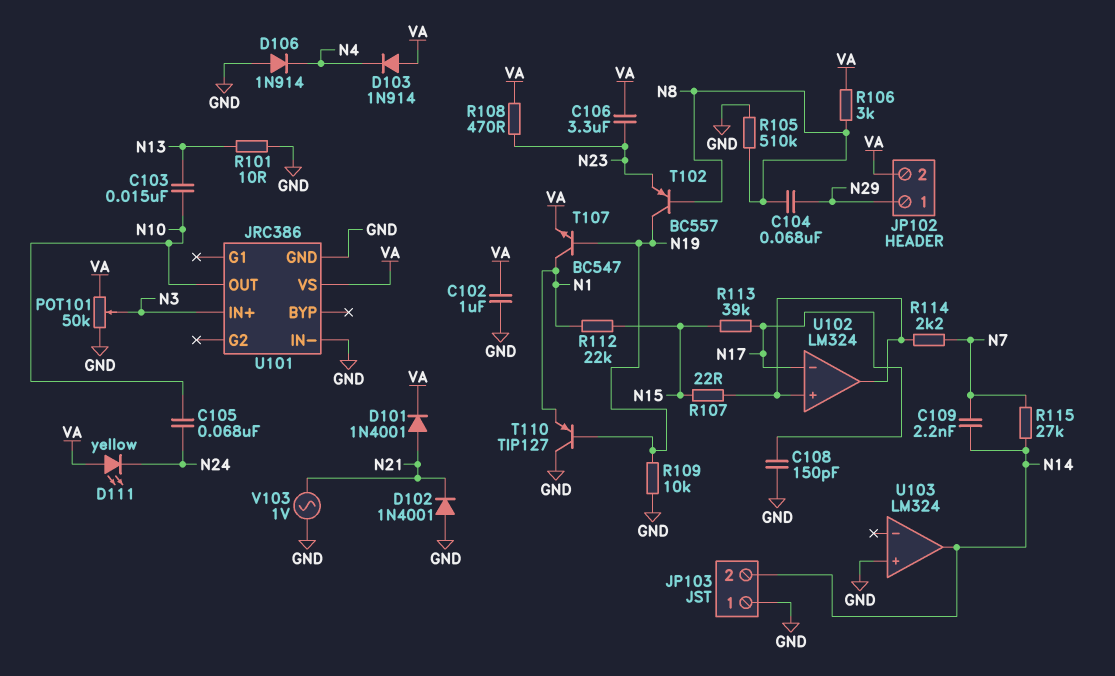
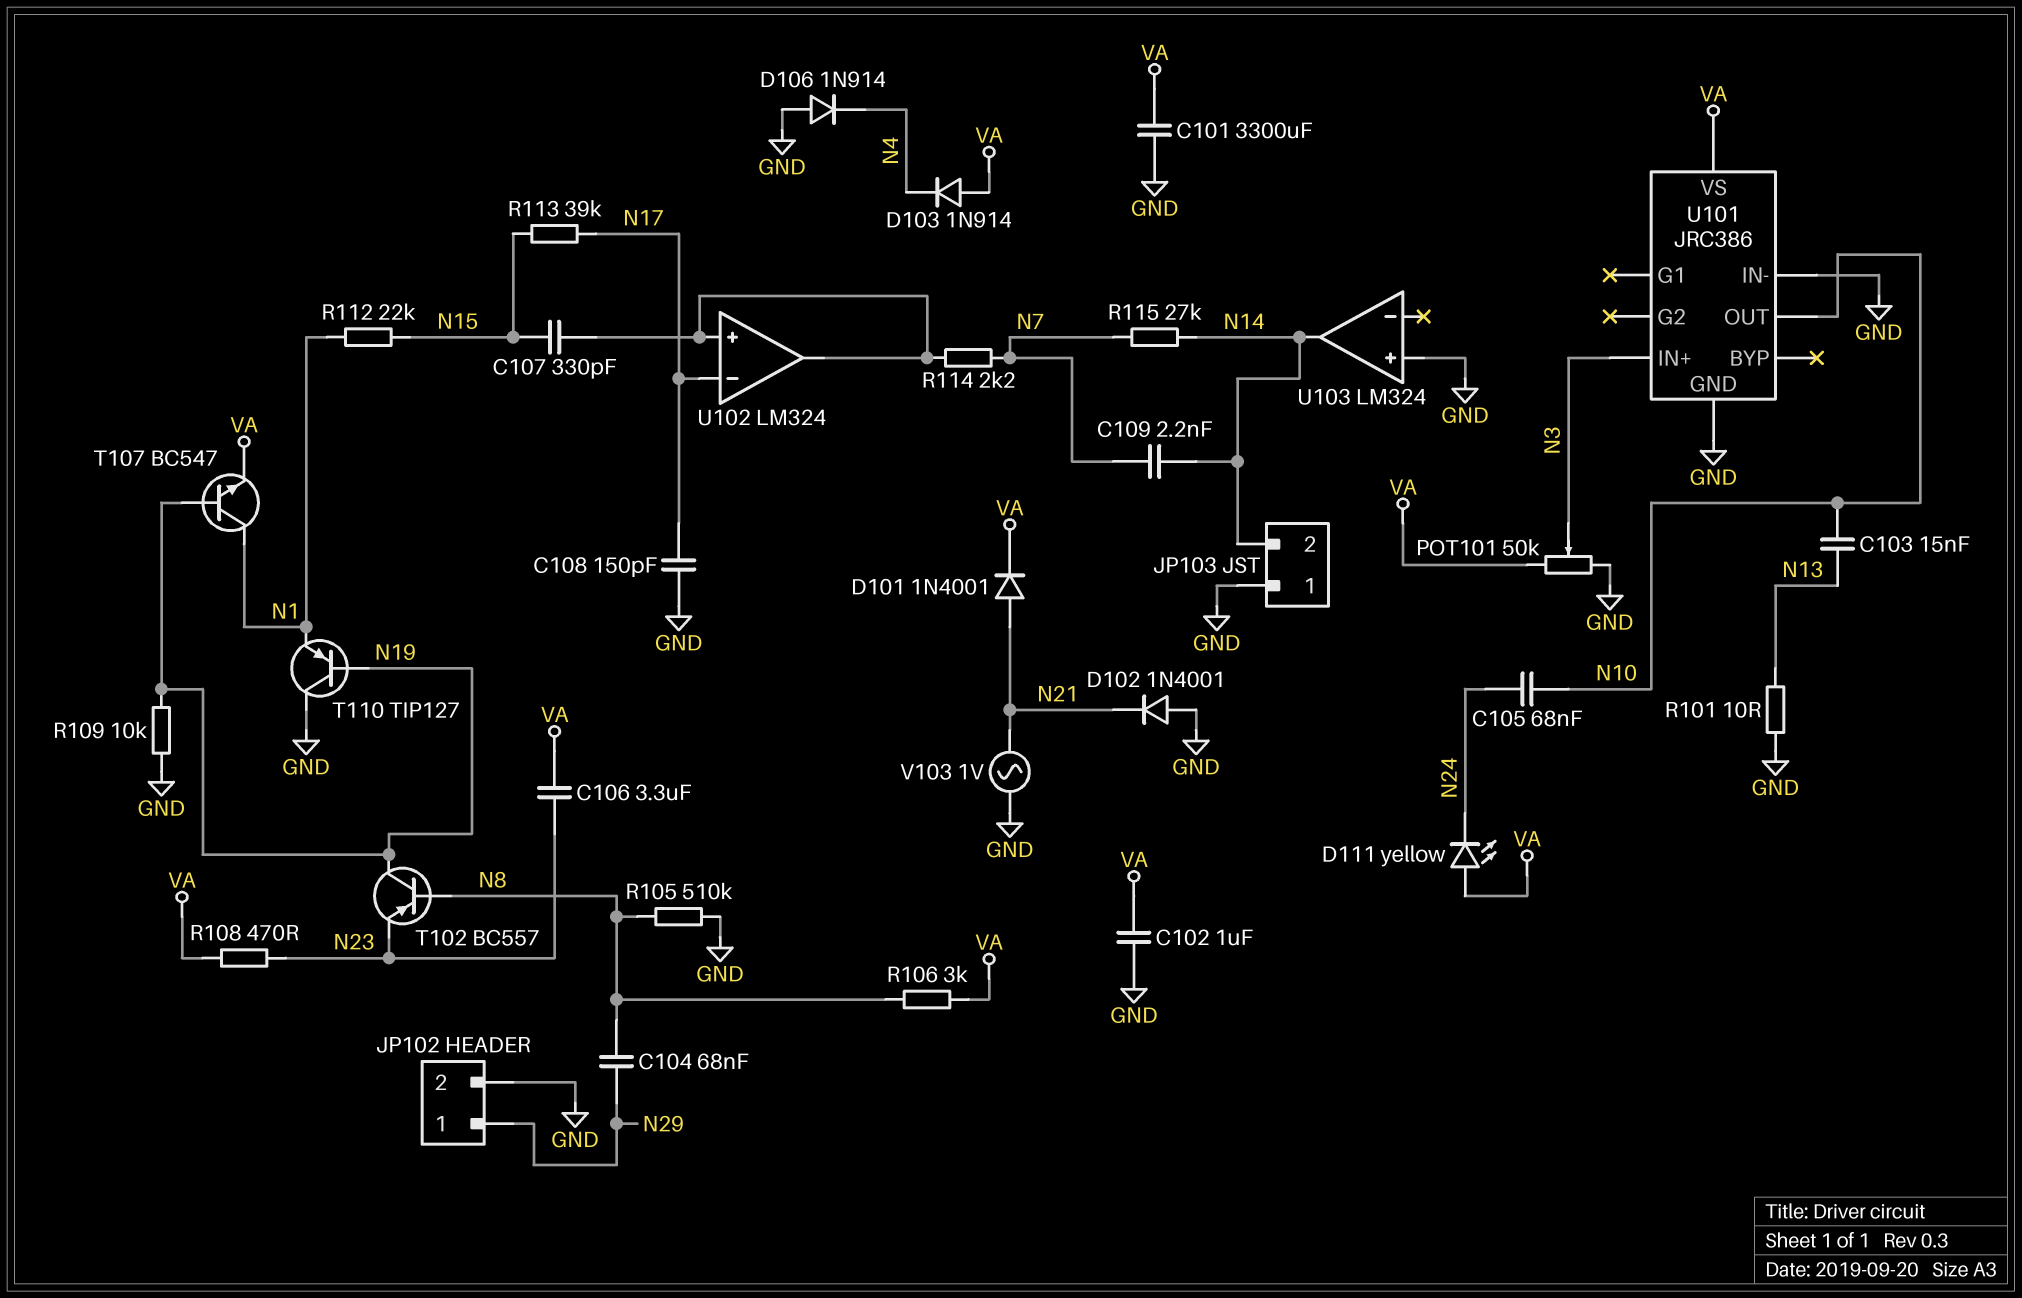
C101: none -> 3300uF (GND, VA)
C107: none -> 330pF (N15, U102/in+)
JP102 pin 2: VA -> GND
R107: 22 (N15, U102/in+) -> none

